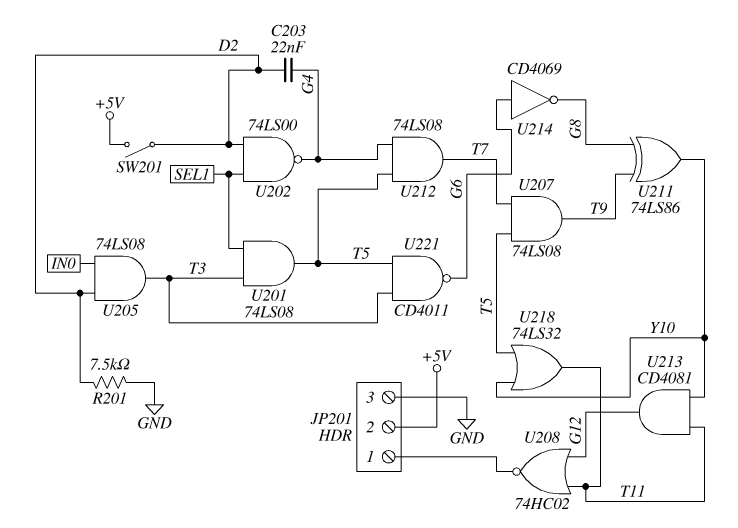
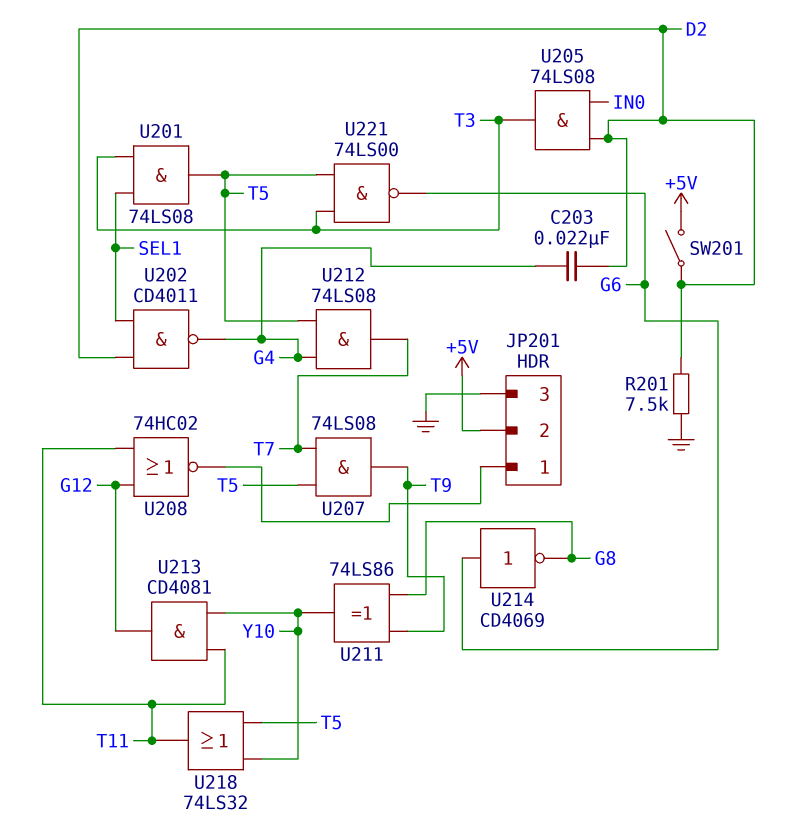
U202: NAND 74LS00 (in D2, in SEL1, out G4) -> NAND CD4011 (in D2, in SEL1, out G4)
U221: NAND CD4011 (in T3, in T5, out G6) -> NAND 74LS00 (in T3, in T5, out G6)

